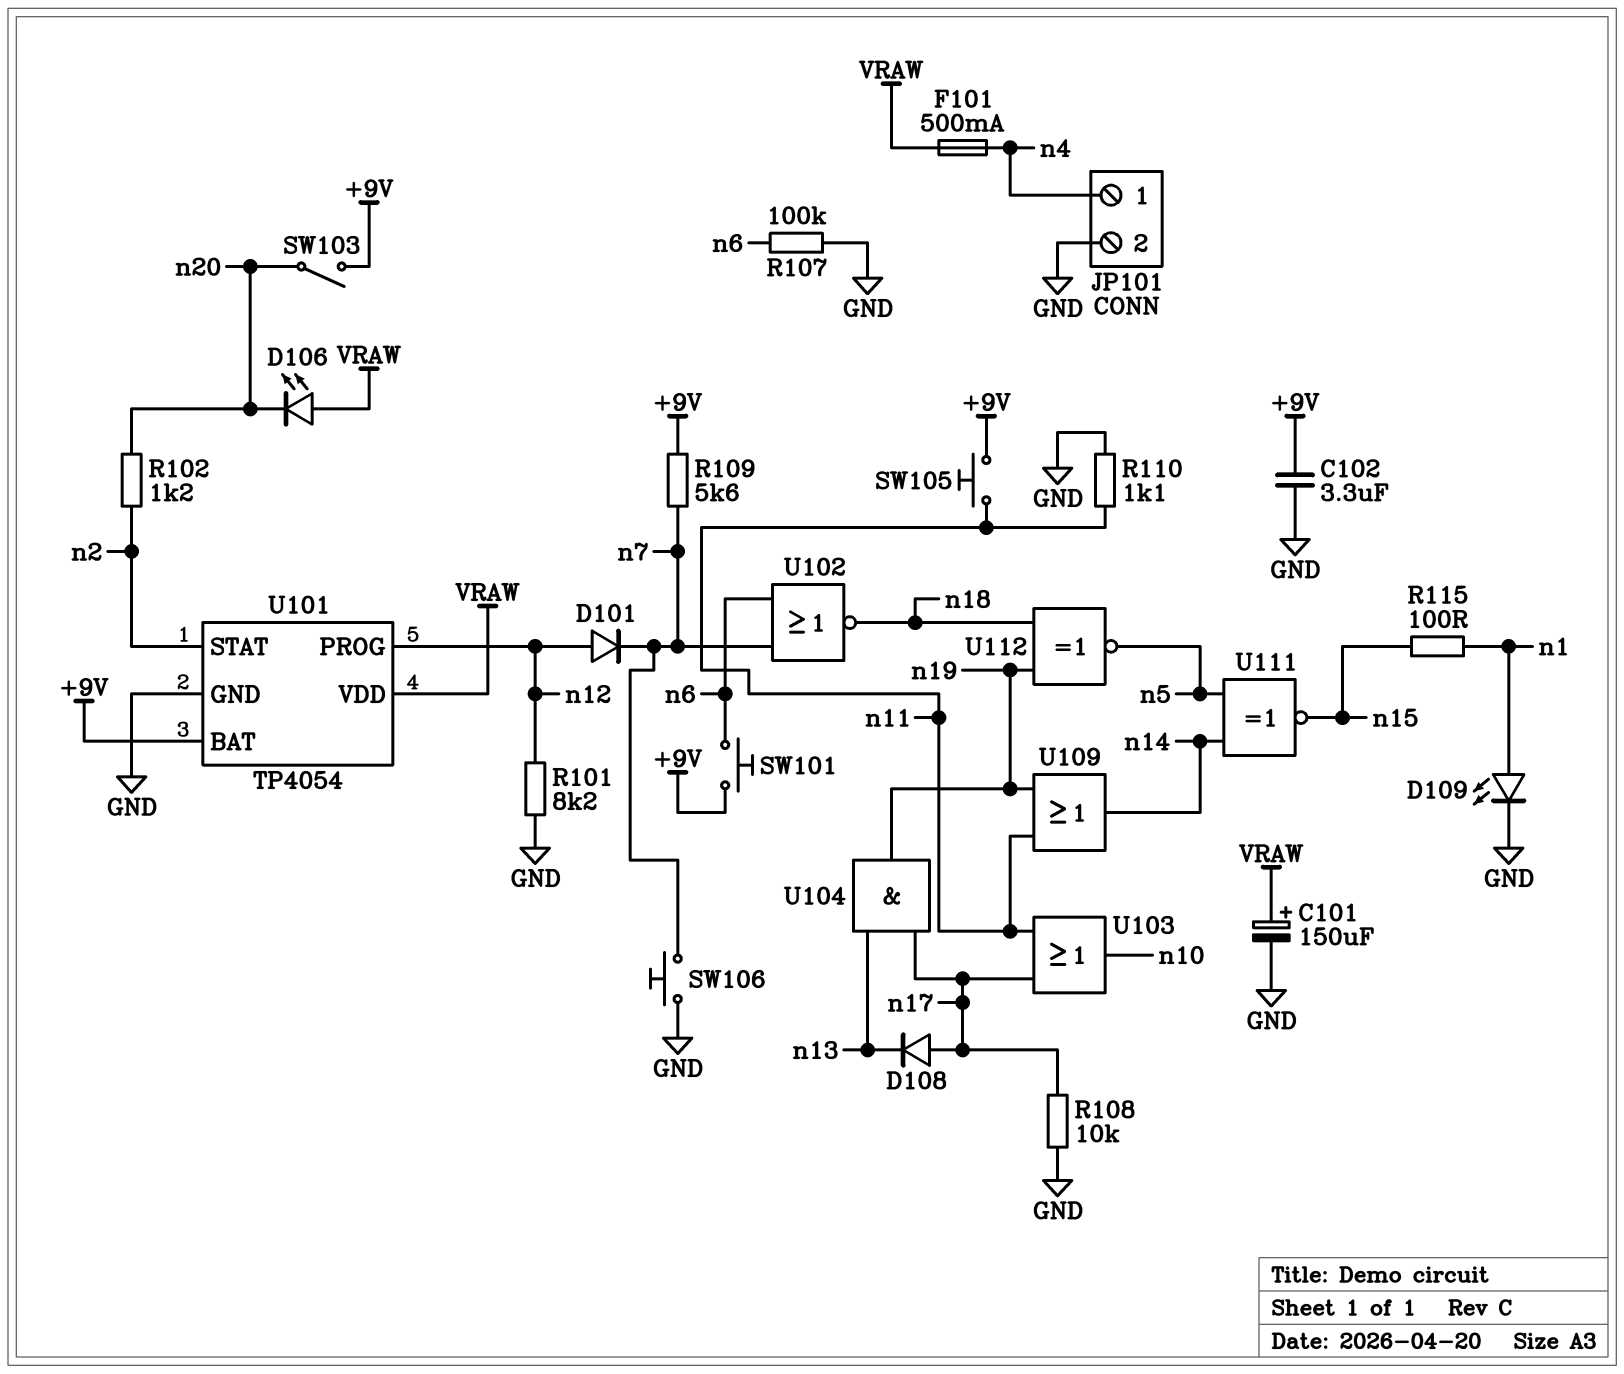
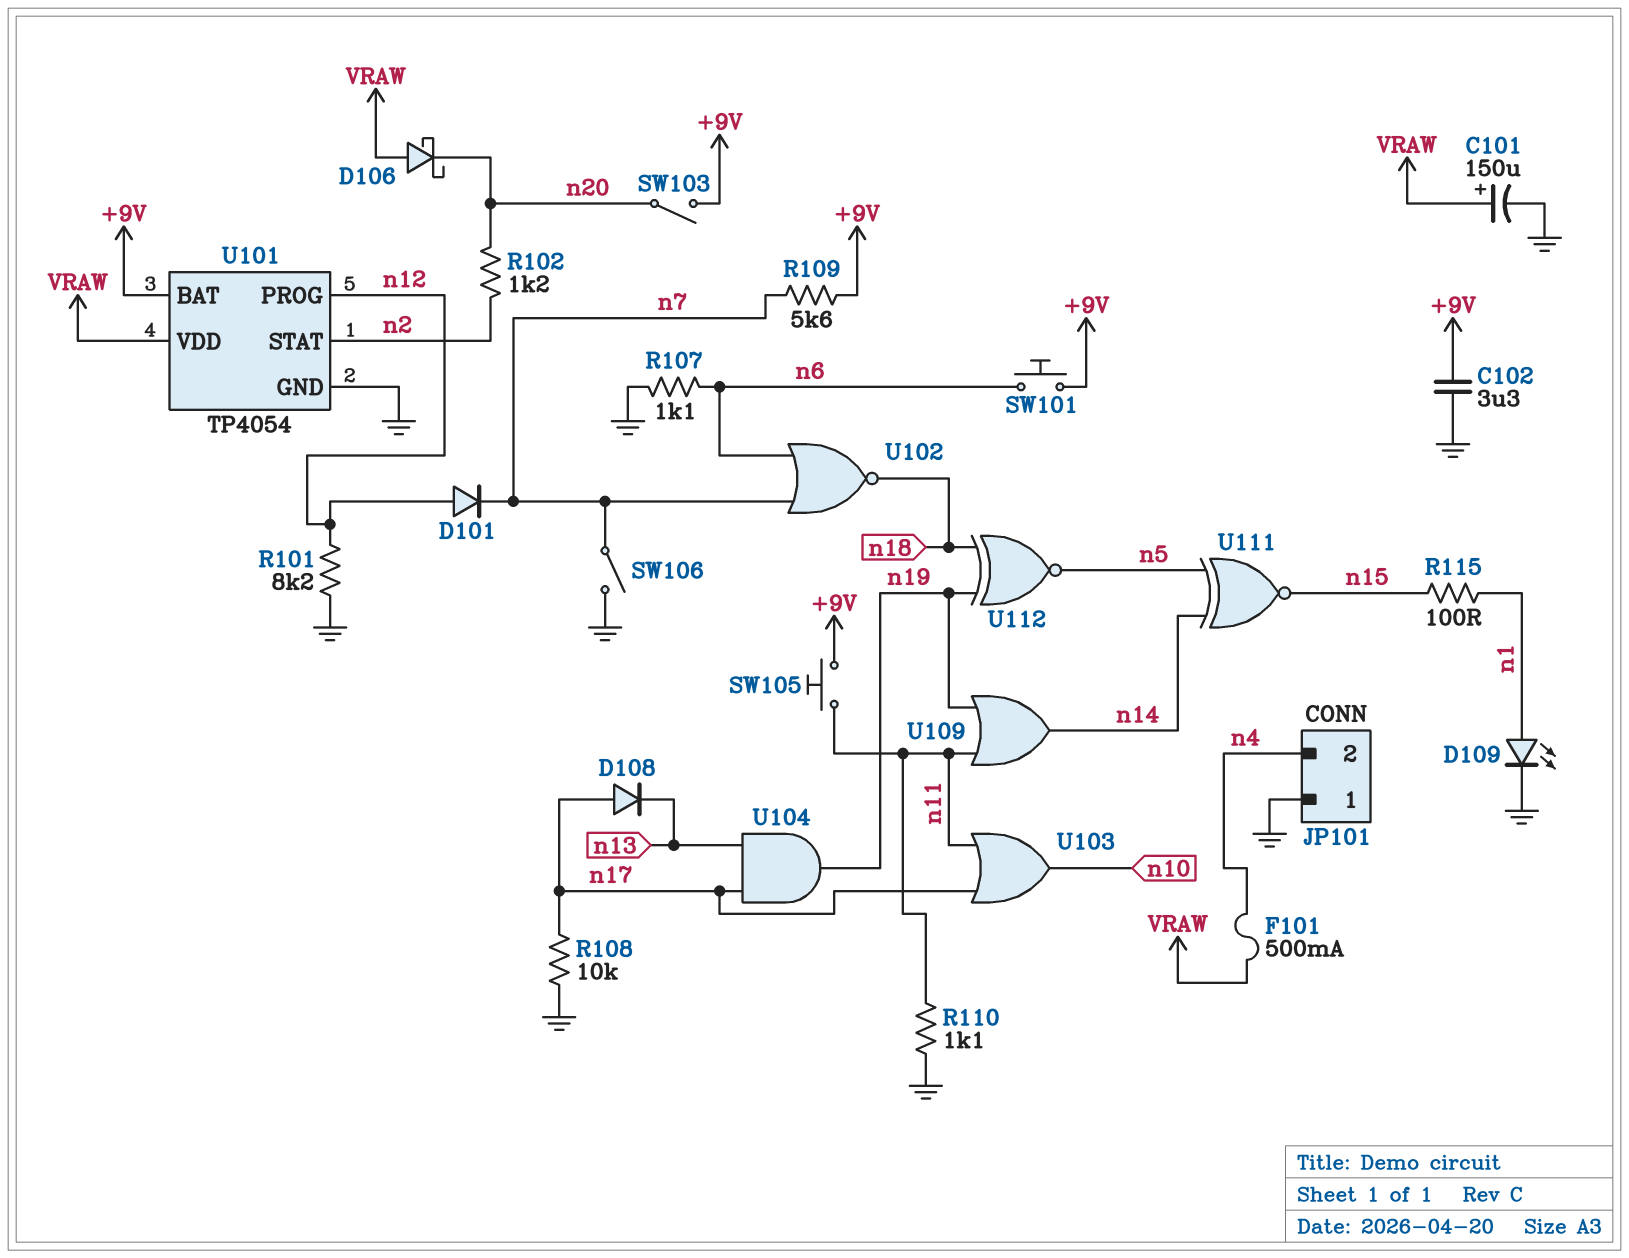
D106: LED (A VRAW, K n20) -> schottky (A VRAW, K n20)
JP101 pin 1: n4 -> GND
JP101 pin 2: GND -> n4
R107: 100k (GND, n6) -> 1.1k (GND, n6)
SW106: button (GND, n7) -> switch (GND, n7)

